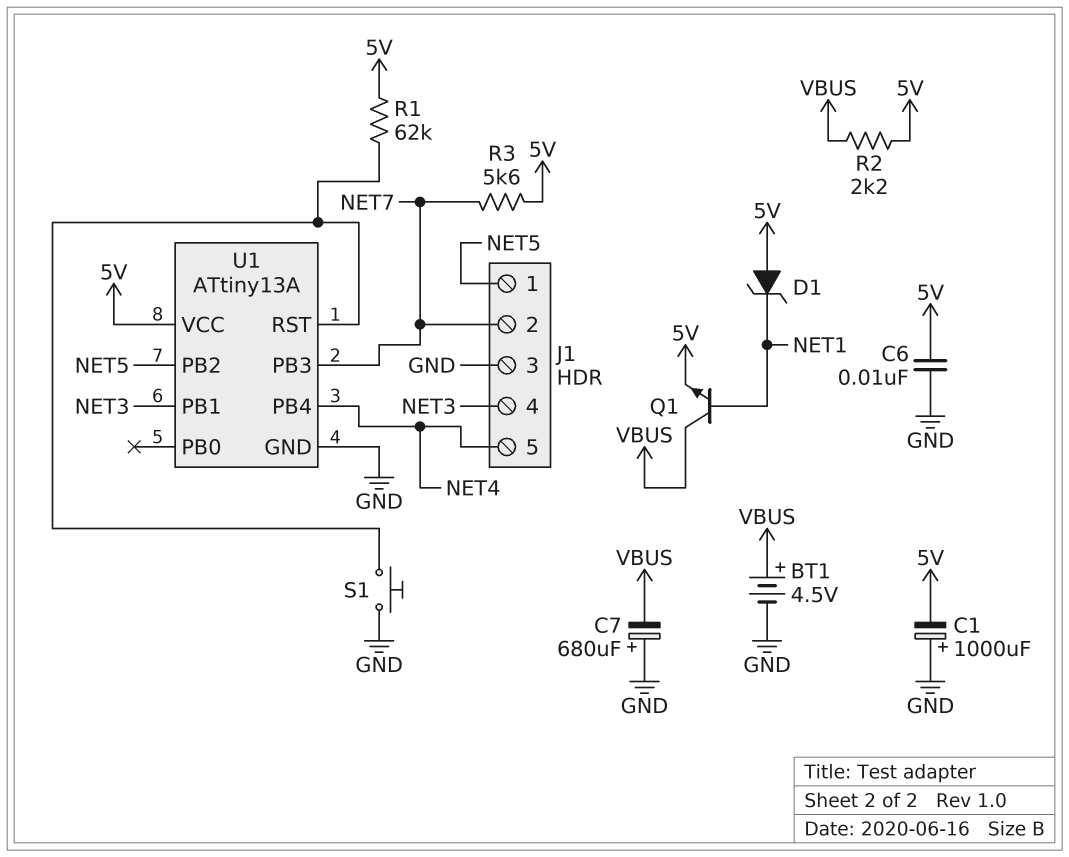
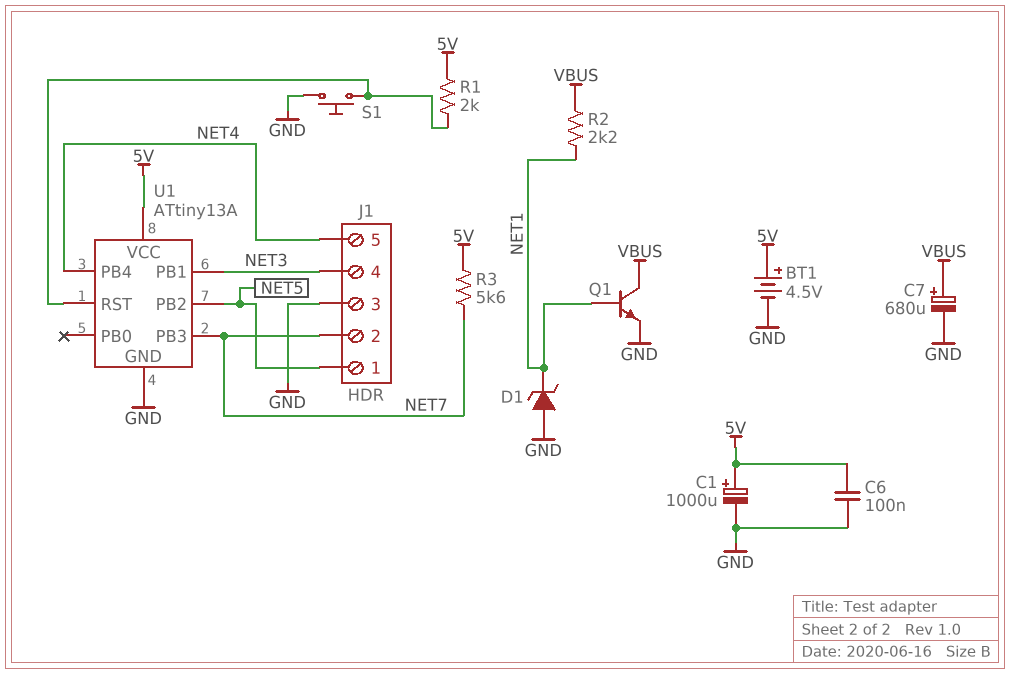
BT1: 4.5V (plus VBUS, minus GND) -> 4.5V (plus 5V, minus GND)
C1: 1000uF (plus GND, minus 5V) -> 1000uF (plus 5V, minus GND)
C6: 10nF (5V, GND) -> 100nF (5V, GND)
C7: 680uF (plus GND, minus VBUS) -> 680uF (plus VBUS, minus GND)
D1: zener (A 5V, K NET1) -> zener (A GND, K NET1)
Q1: NPN (B NET1, C VBUS, E 5V) -> NPN (B NET1, C VBUS, E GND)
R1: 62k (5V, U1/RST) -> 2k (5V, U1/RST)
R2: 2.2k (5V, VBUS) -> 2.2k (NET1, VBUS)

